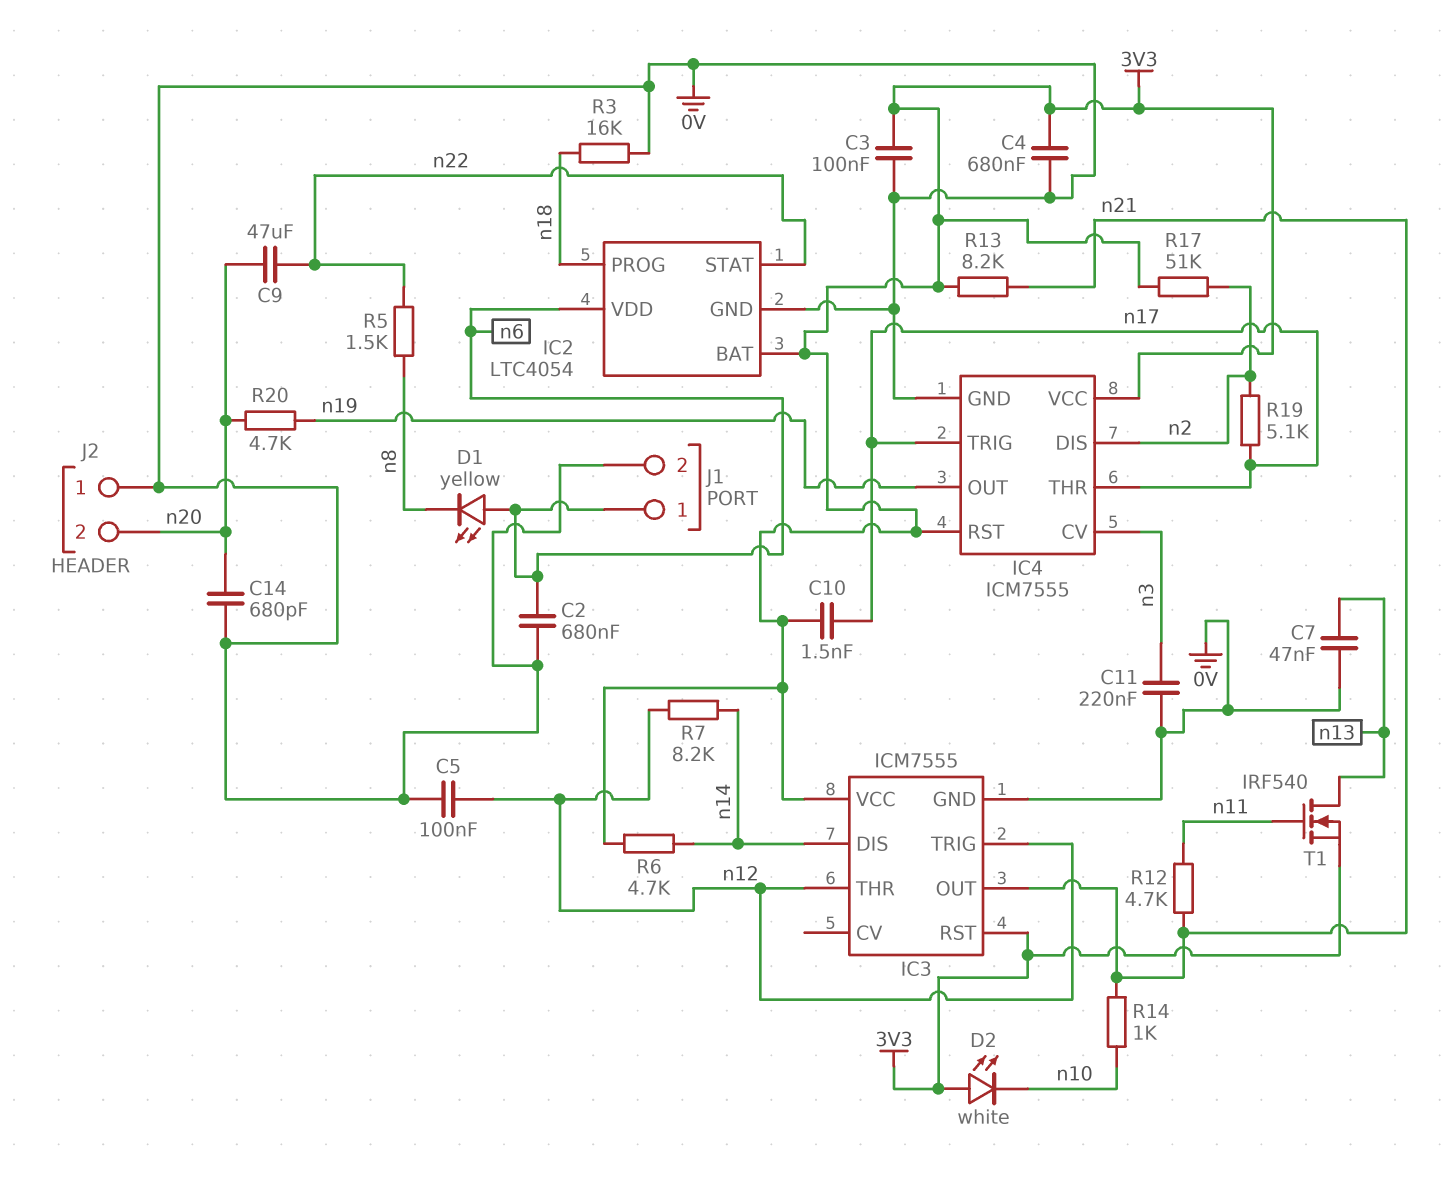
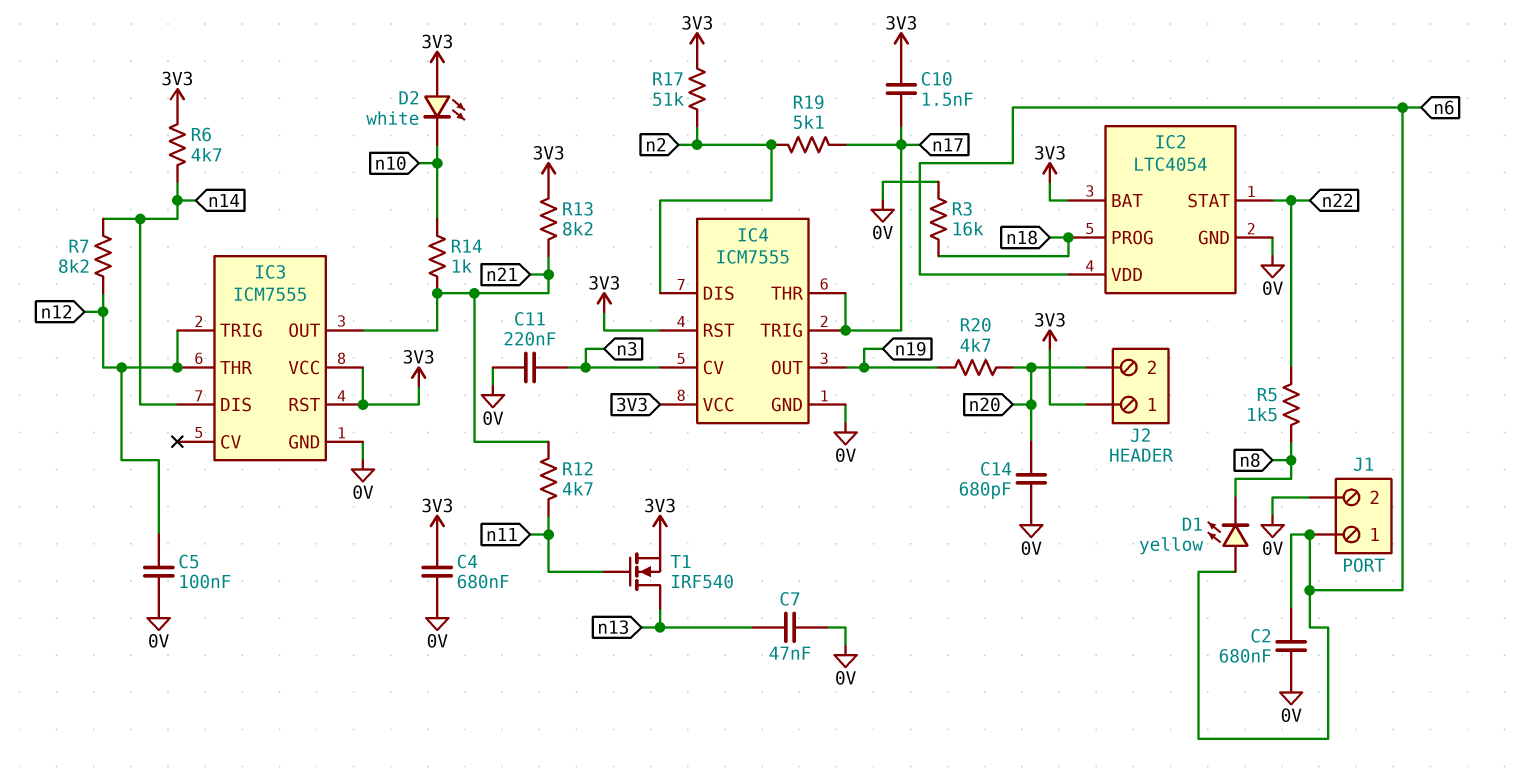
C3: 100nF (0V, 3V3) -> none
C9: 47uF (n20, n22) -> none
J2 pin 1: 0V -> 3V3

